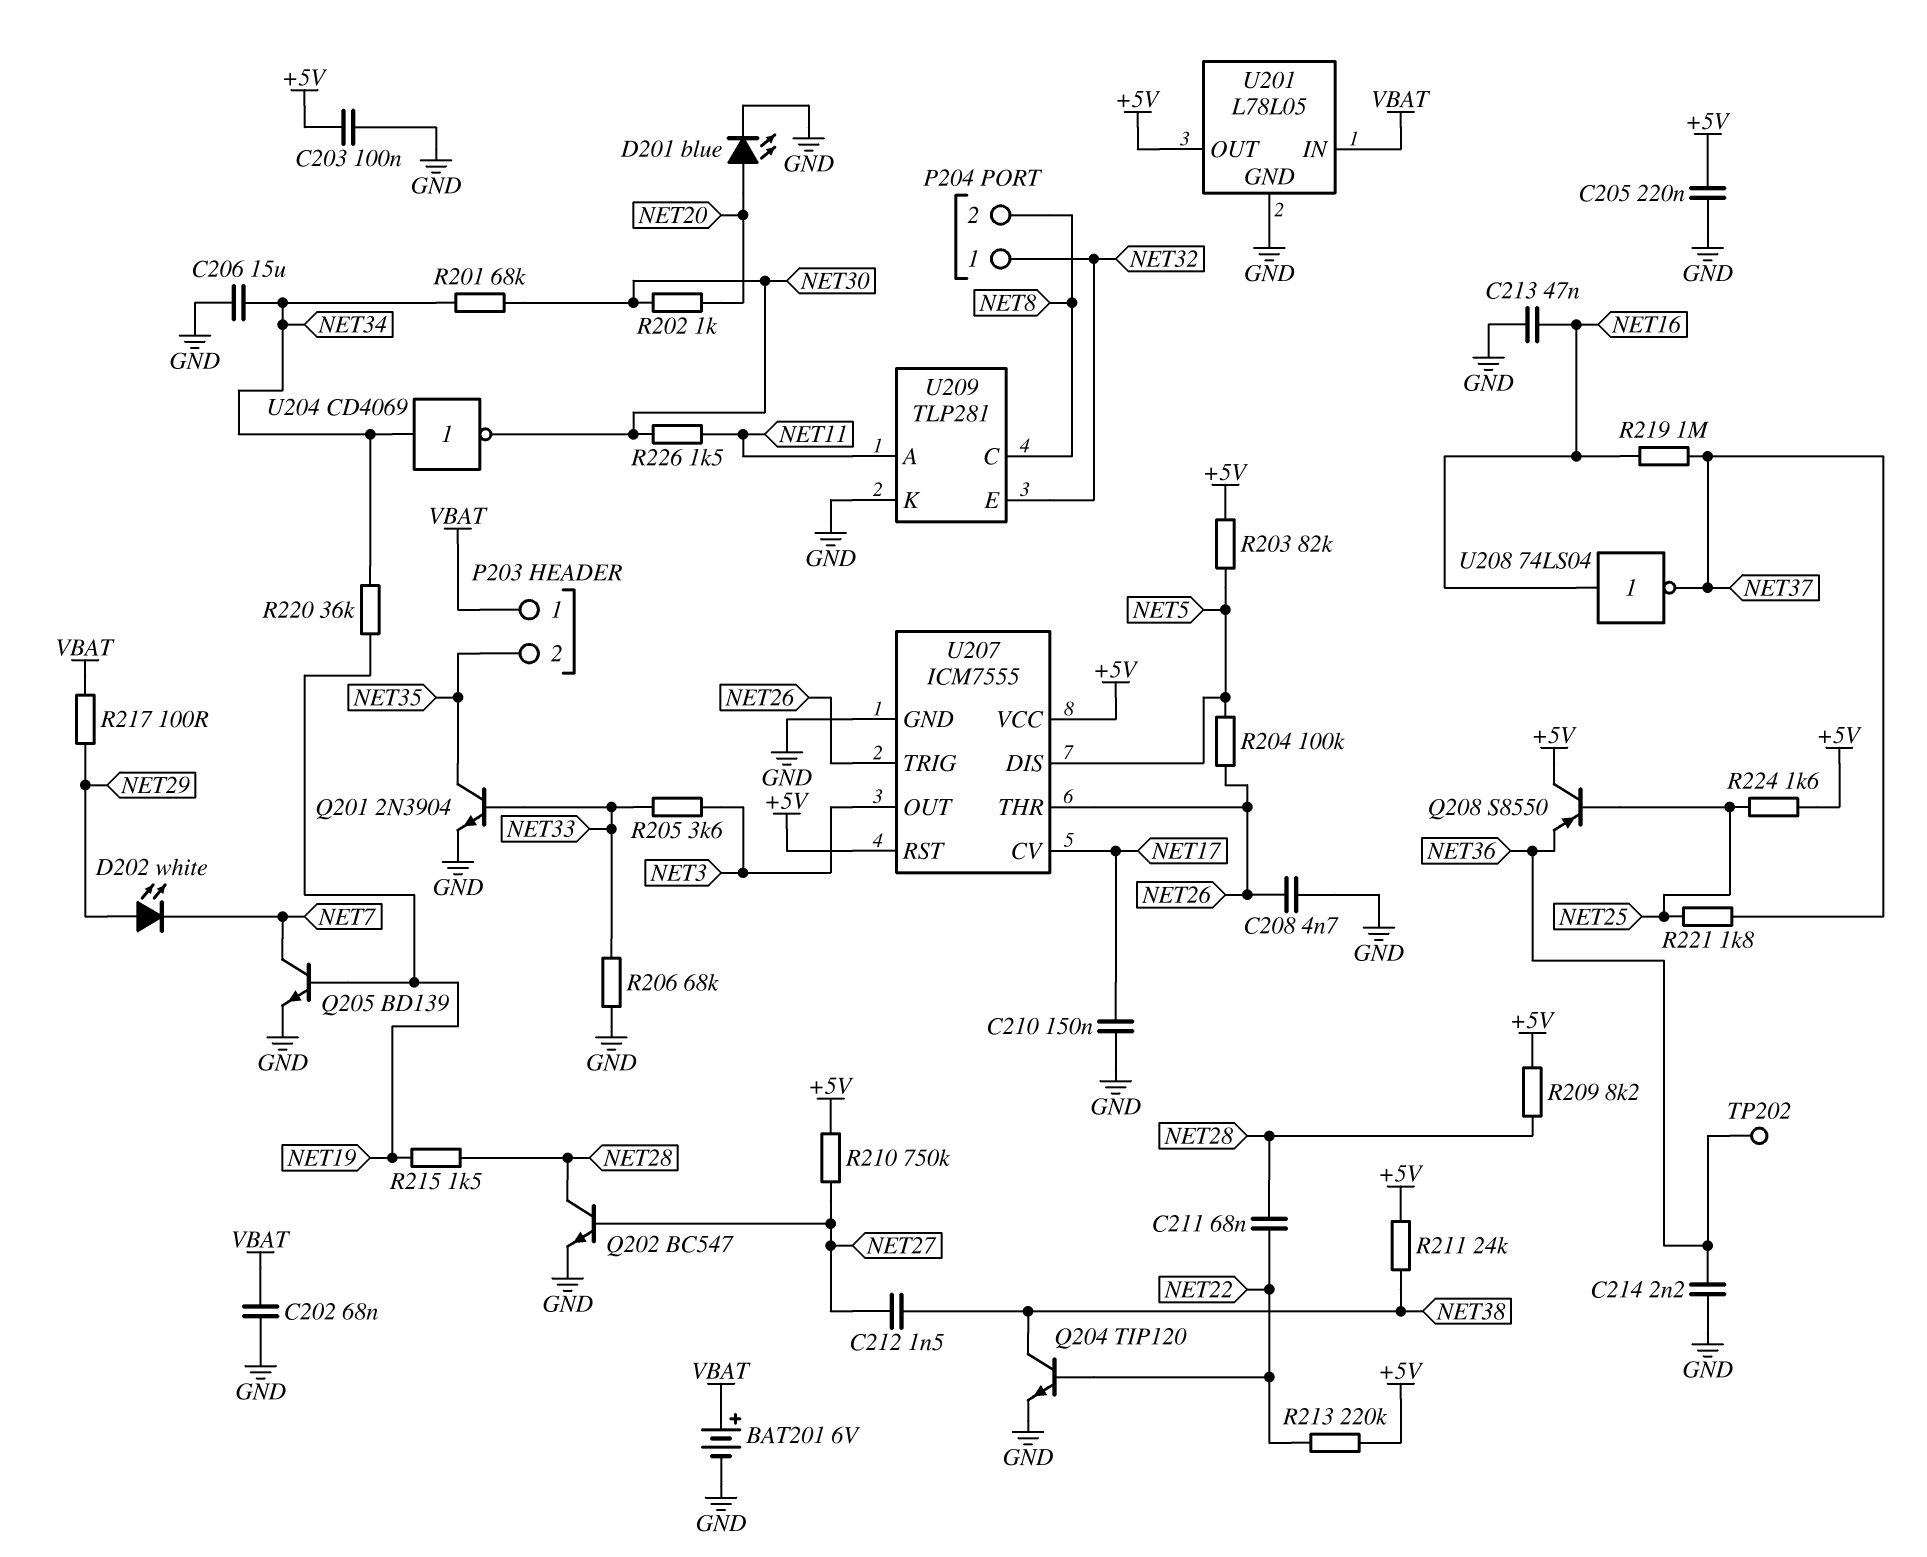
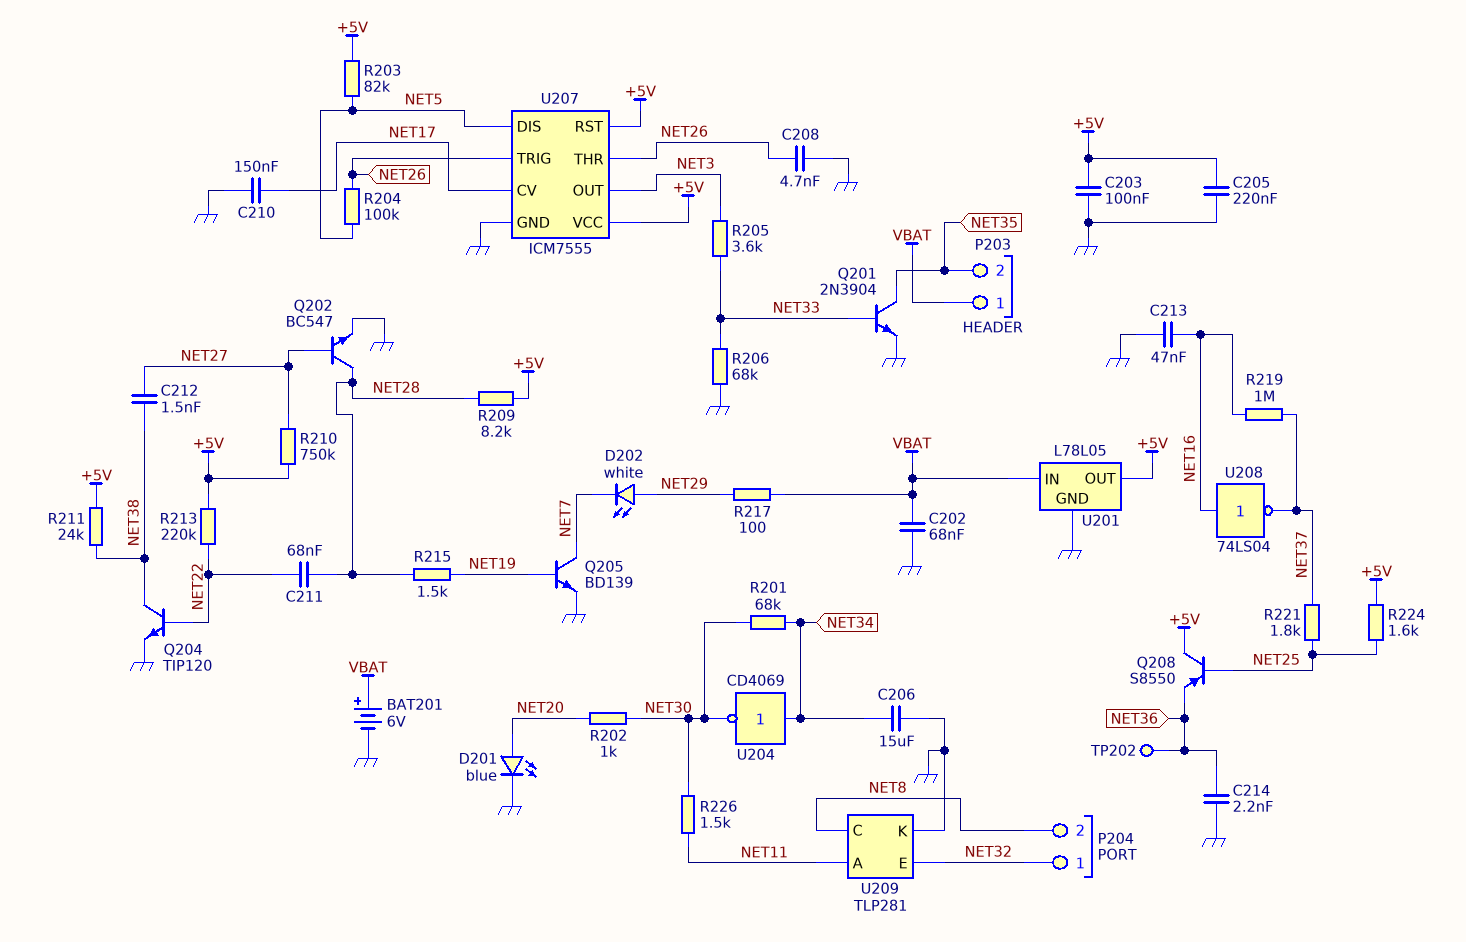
R220: 36k (NET19, NET34) -> none

